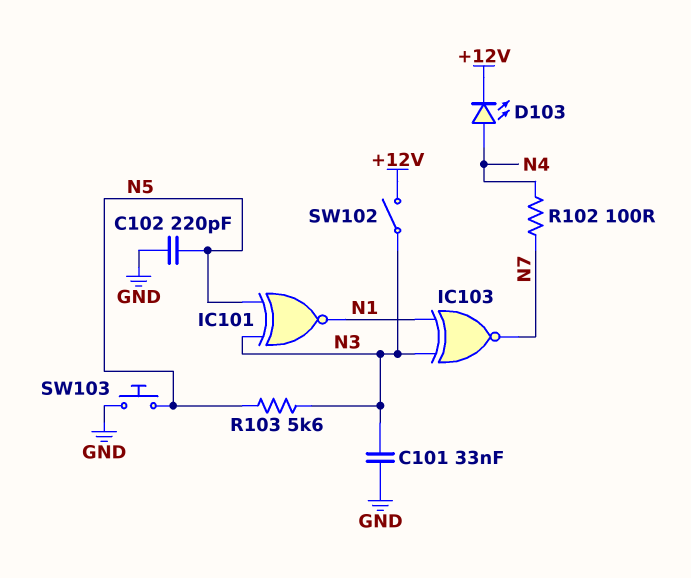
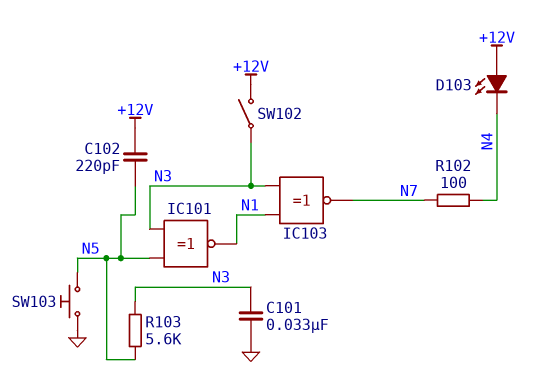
C102: 220pF (GND, N5) -> 220pF (+12V, N5)
D103: LED (A N4, K +12V) -> LED (A +12V, K N4)

